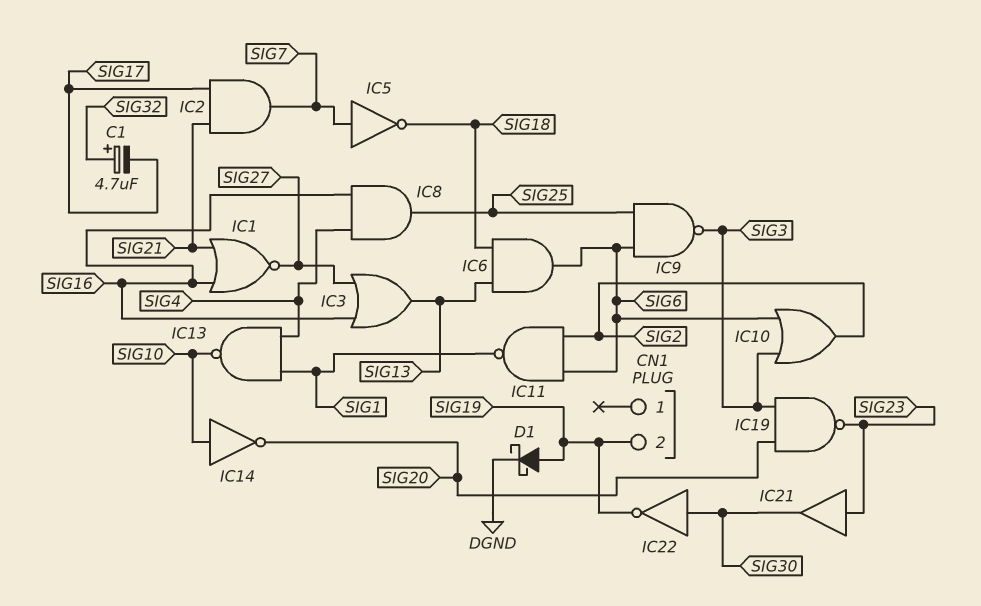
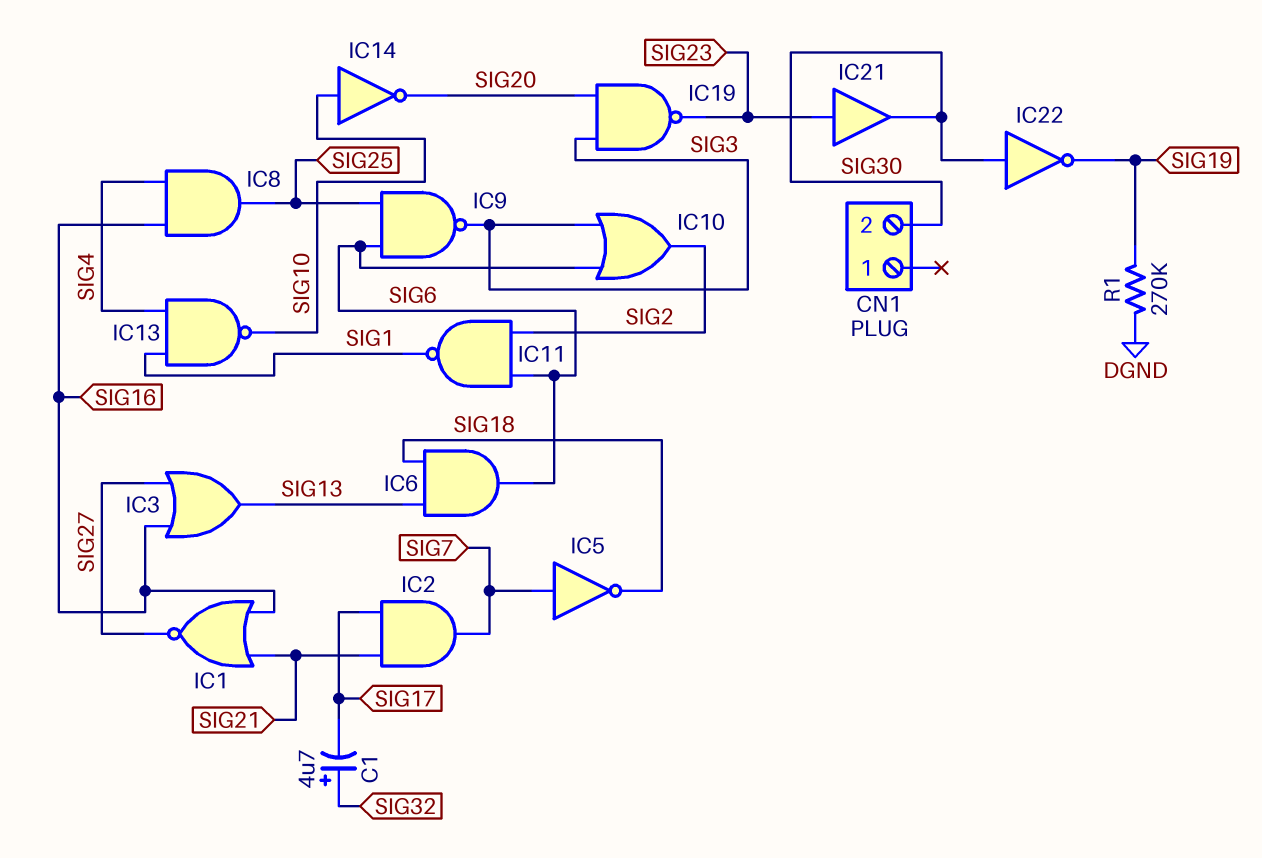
CN1 pin 2: SIG19 -> SIG30
D1: schottky (A SIG19, K DGND) -> none
R1: none -> 270k (DGND, SIG19)

